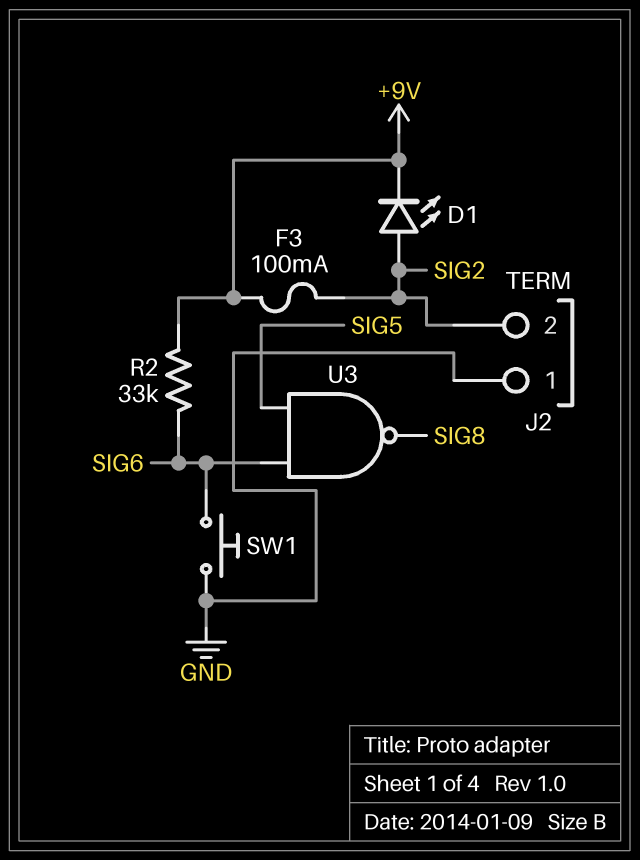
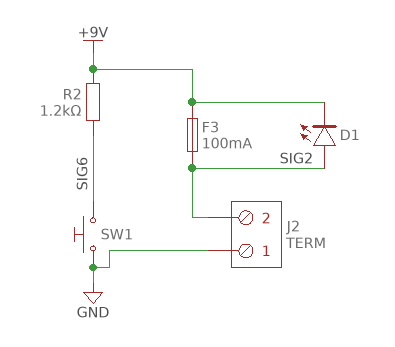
R2: 33k (+9V, SIG6) -> 1.2k (+9V, SIG6)
U3: NAND (in SIG5, in SIG6, out SIG8) -> none

